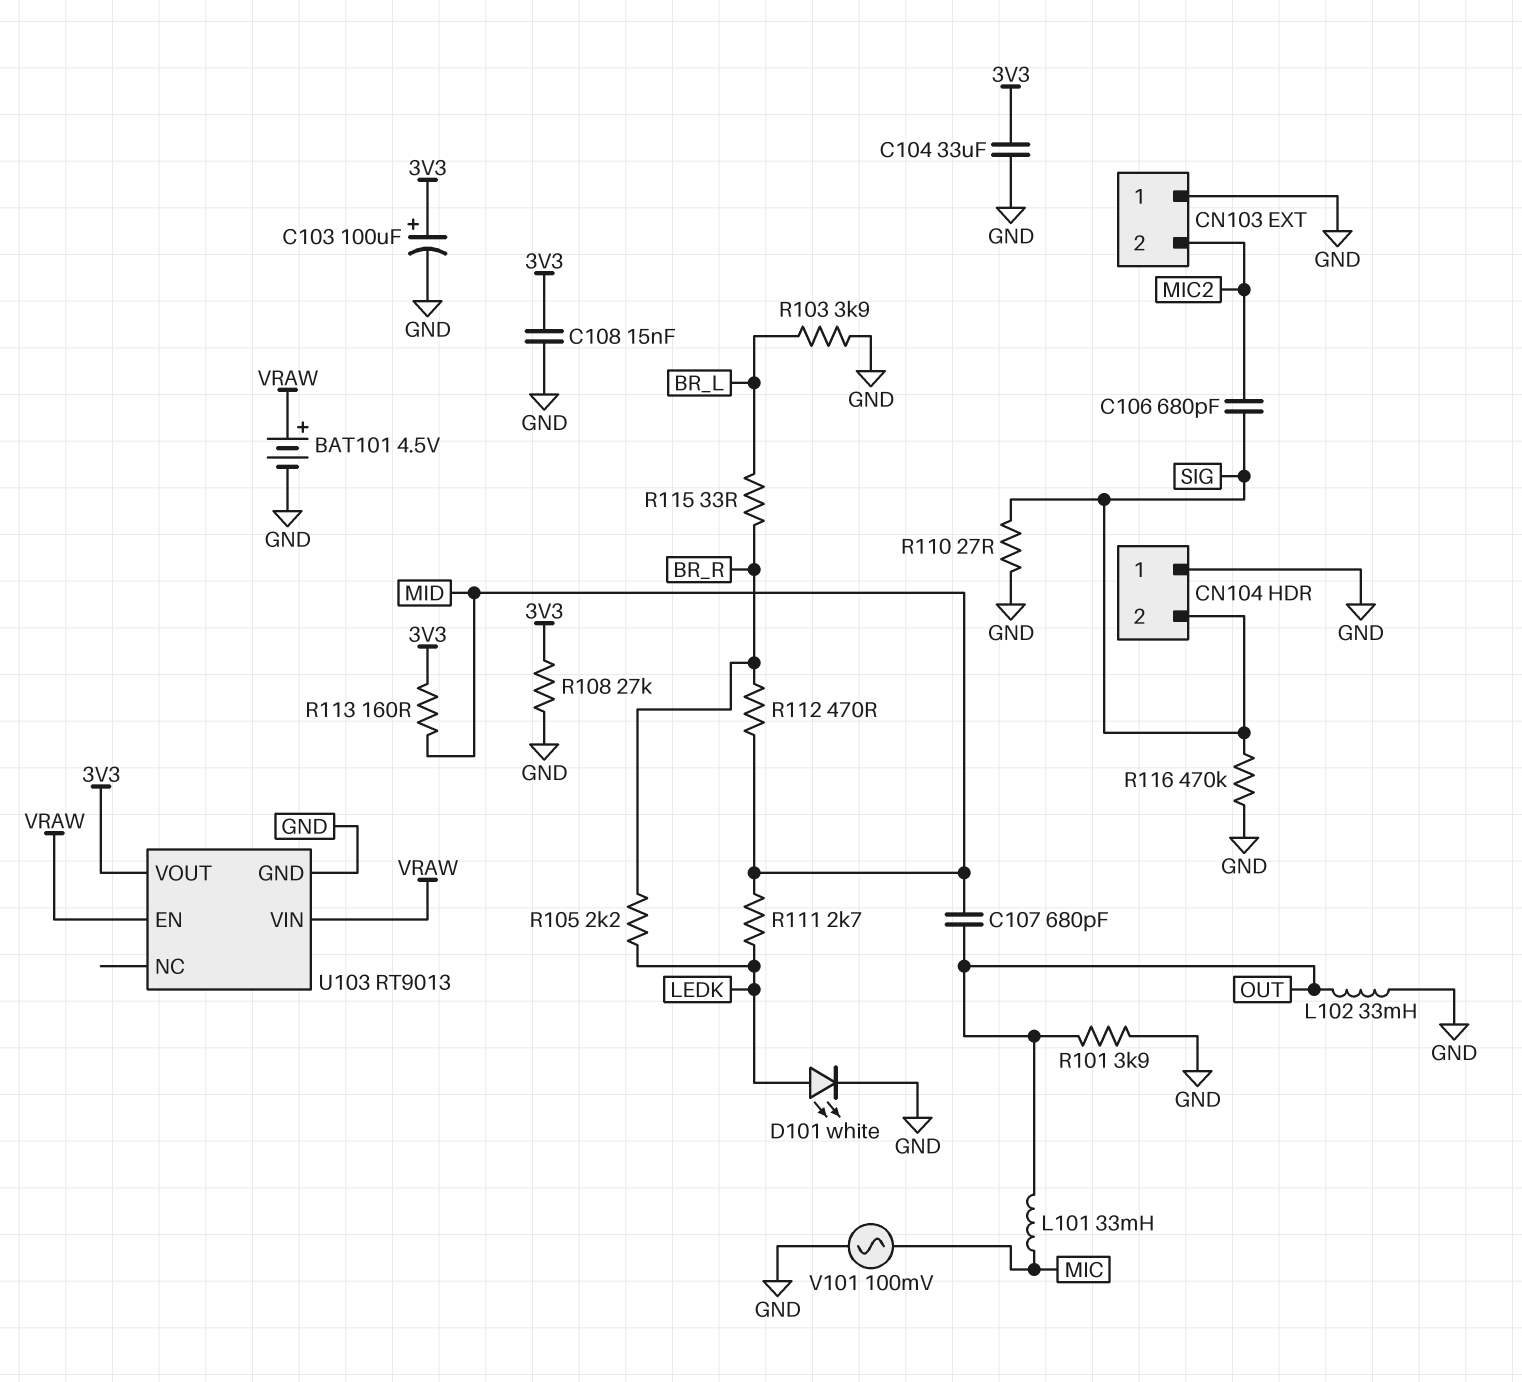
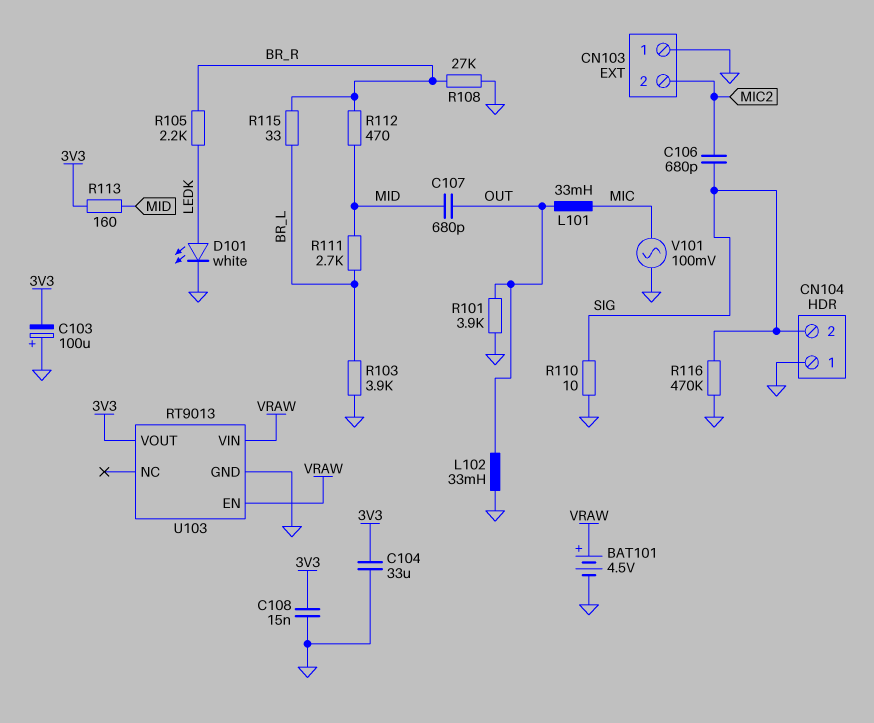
C103: 100uF (plus 3V3, minus GND) -> 100uF (plus GND, minus 3V3)
R108: 27k (3V3, GND) -> 27k (BR_R, GND)
R110: 27 (GND, SIG) -> 10 (GND, SIG)
R111: 2.7k (LEDK, MID) -> 2.7k (BR_L, MID)

